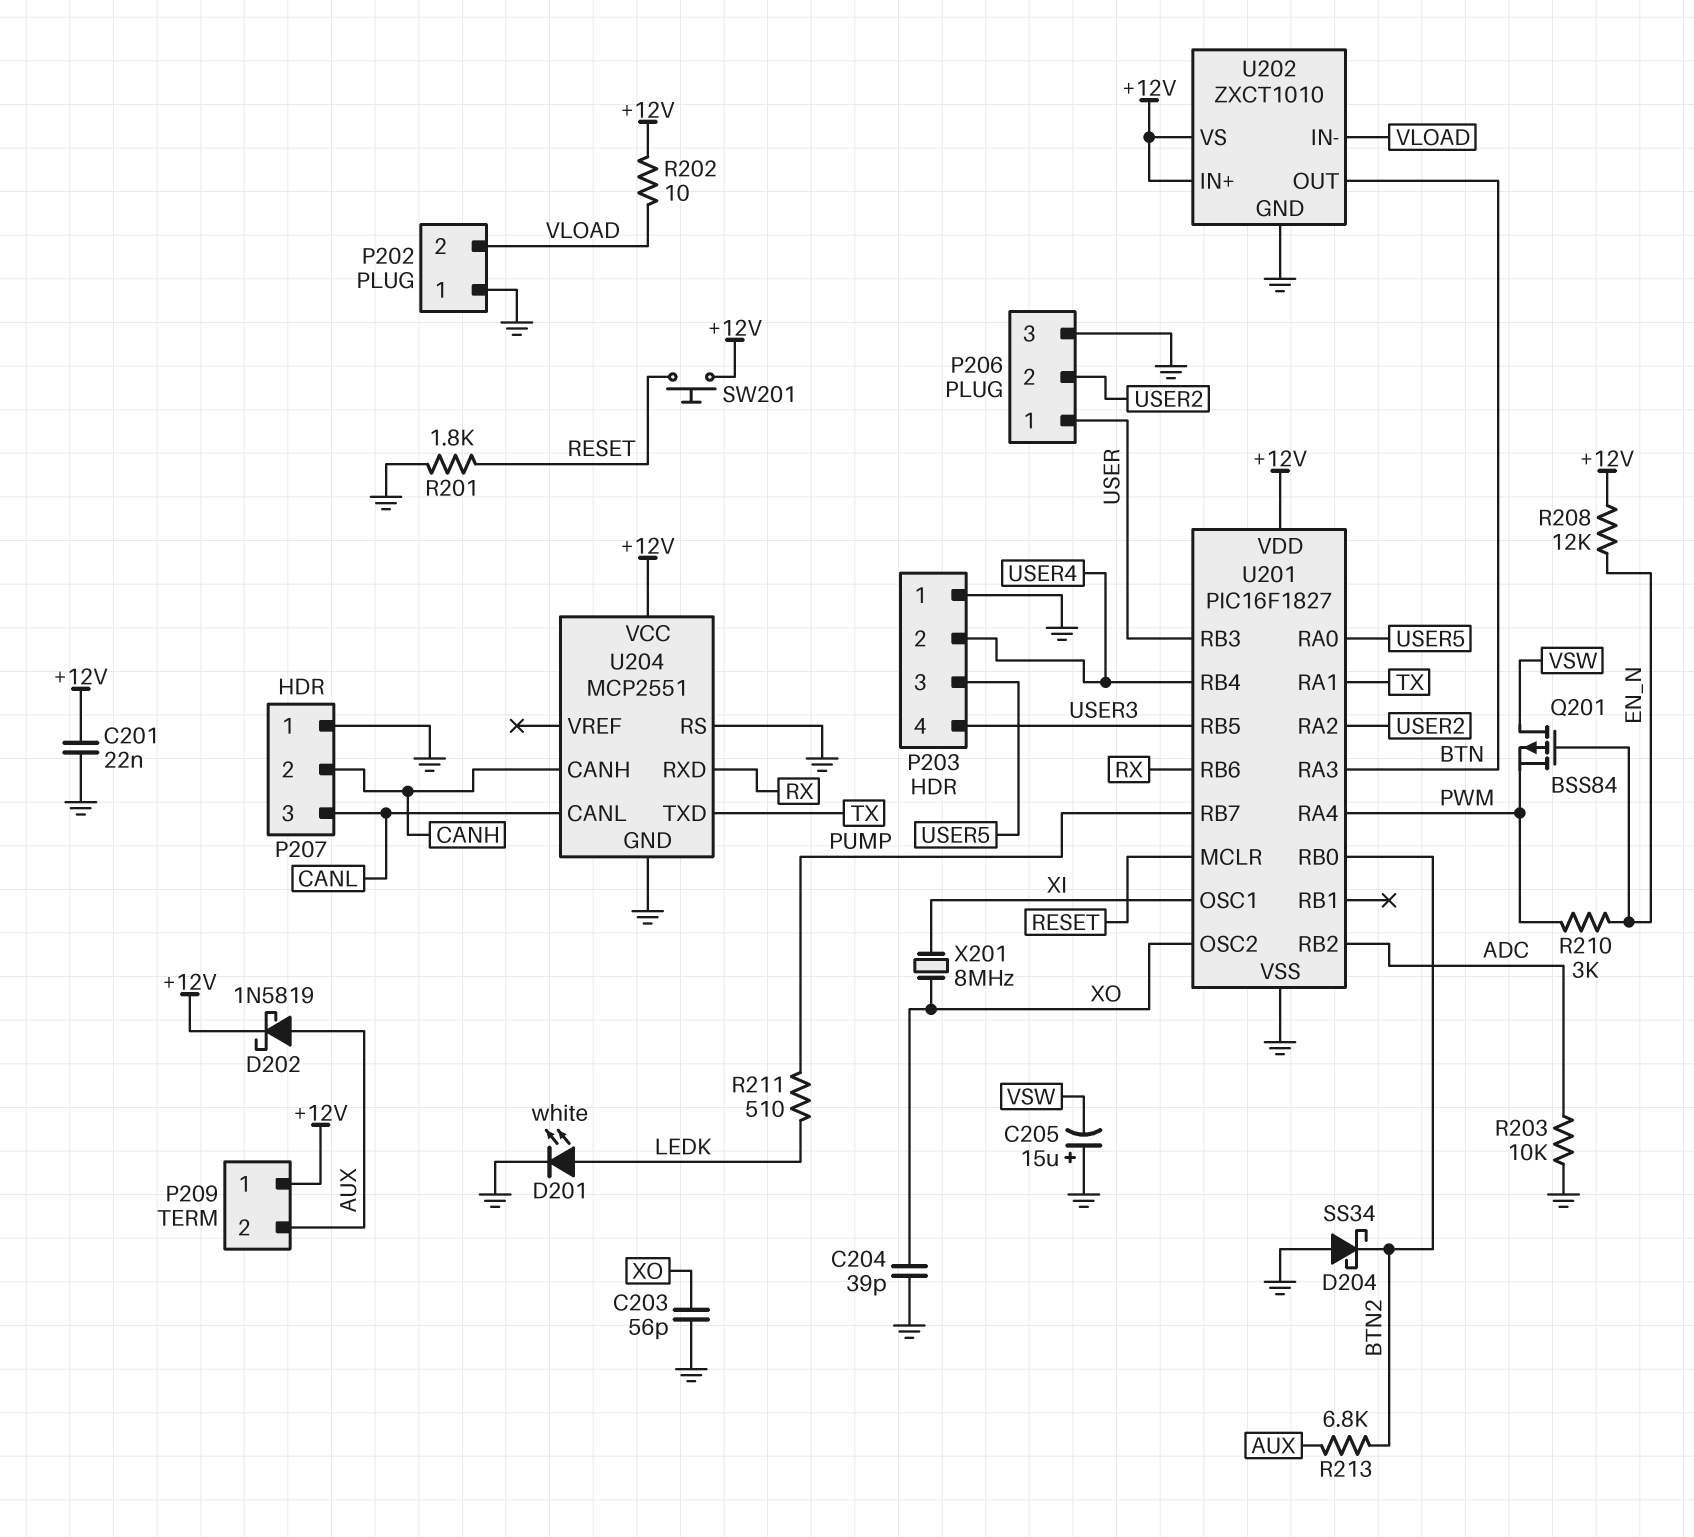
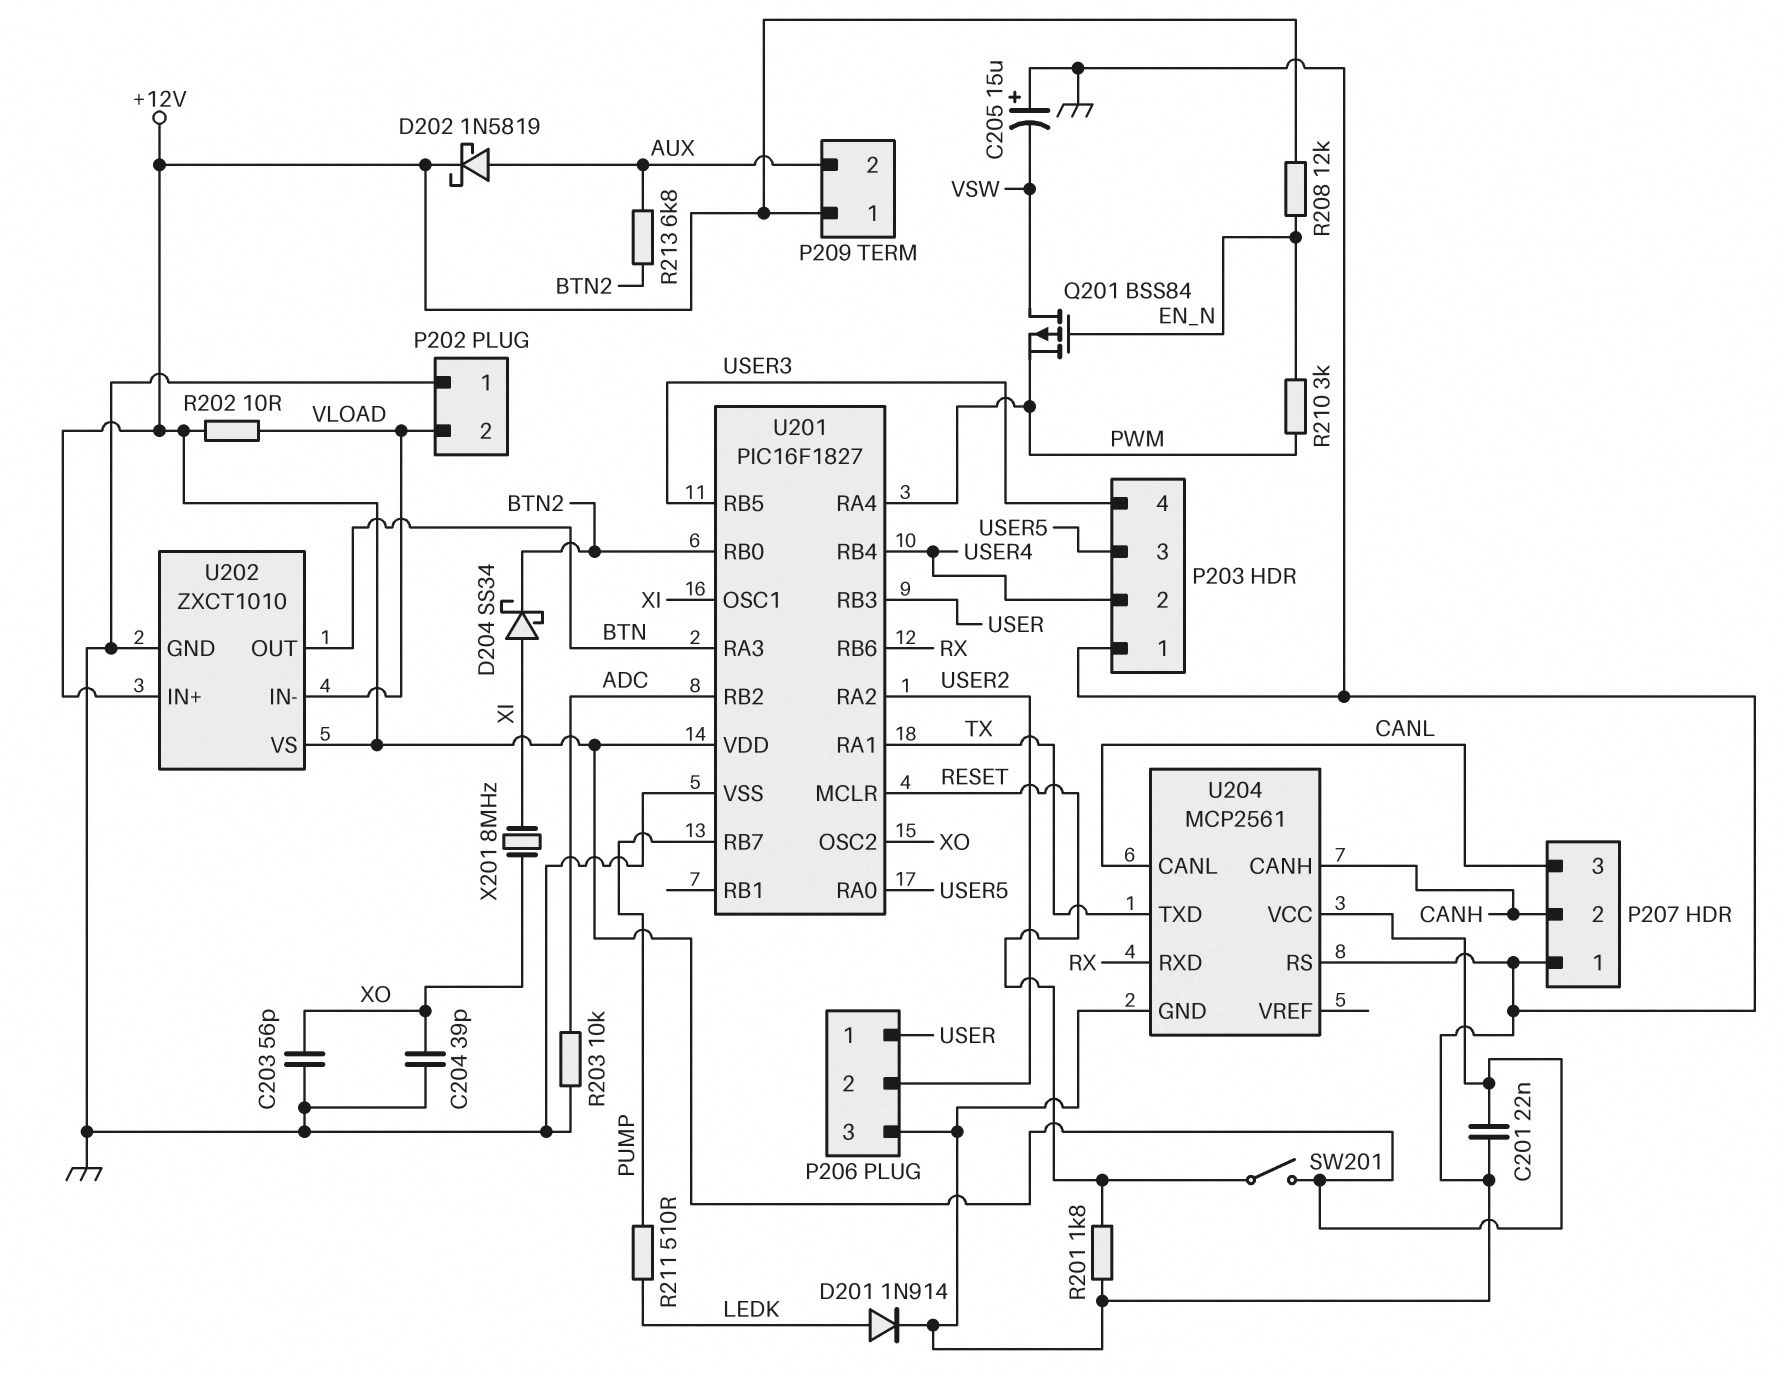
D201: LED white (A LEDK, K GND) -> diode 1N914 (A LEDK, K GND)
D204: schottky SS34 (A GND, K BTN2) -> schottky SS34 (A XI, K BTN2)
SW201: button (+12V, RESET) -> switch (+12V, RESET)
U204: MCP2551 -> MCP2561

